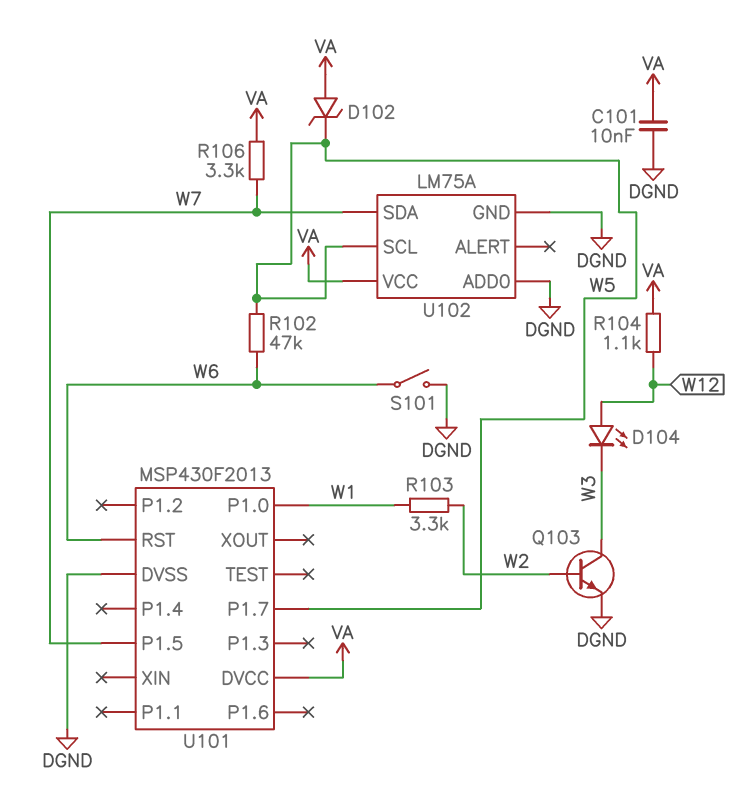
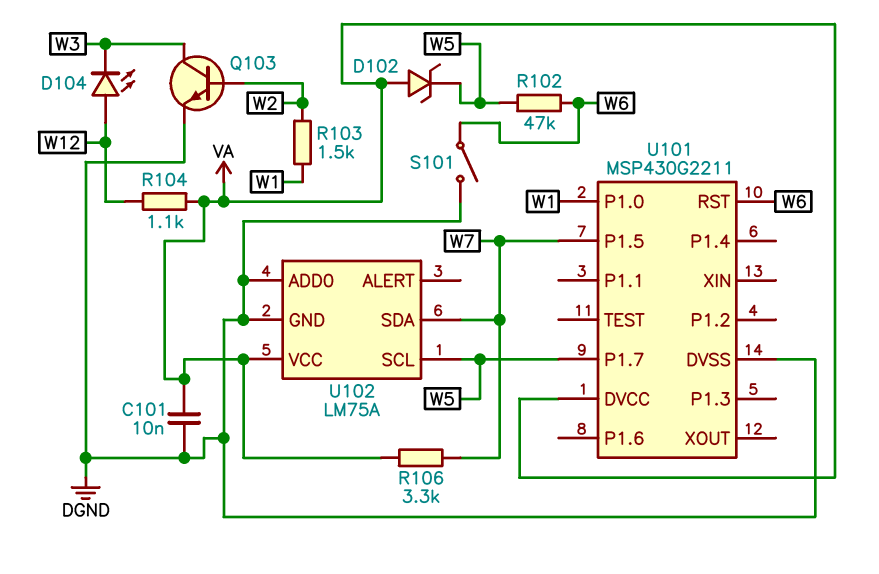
R103: 3.3k (W1, W2) -> 1.5k (W1, W2)
U101: MSP430F2013 -> MSP430G2211

